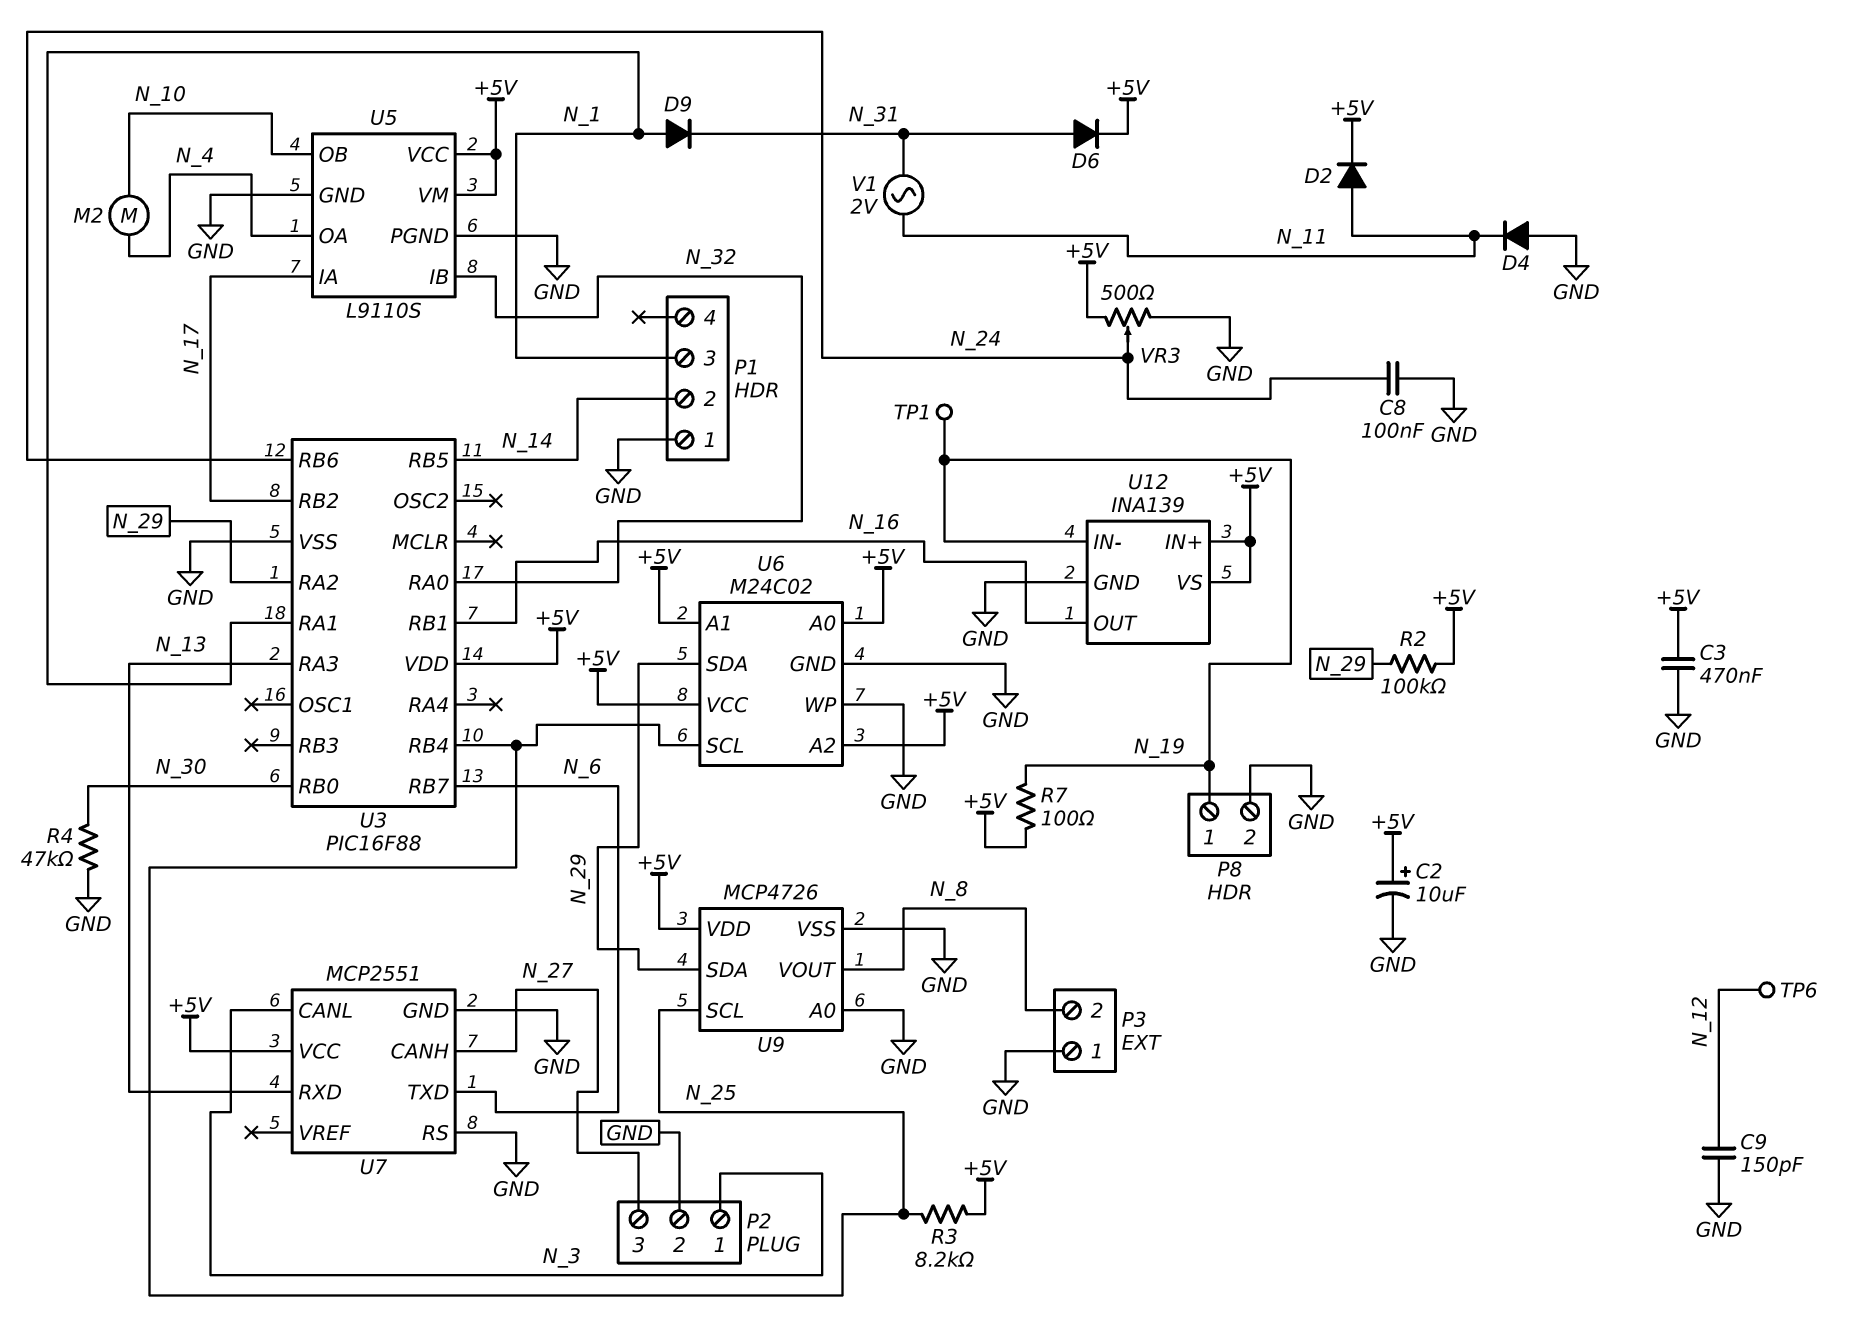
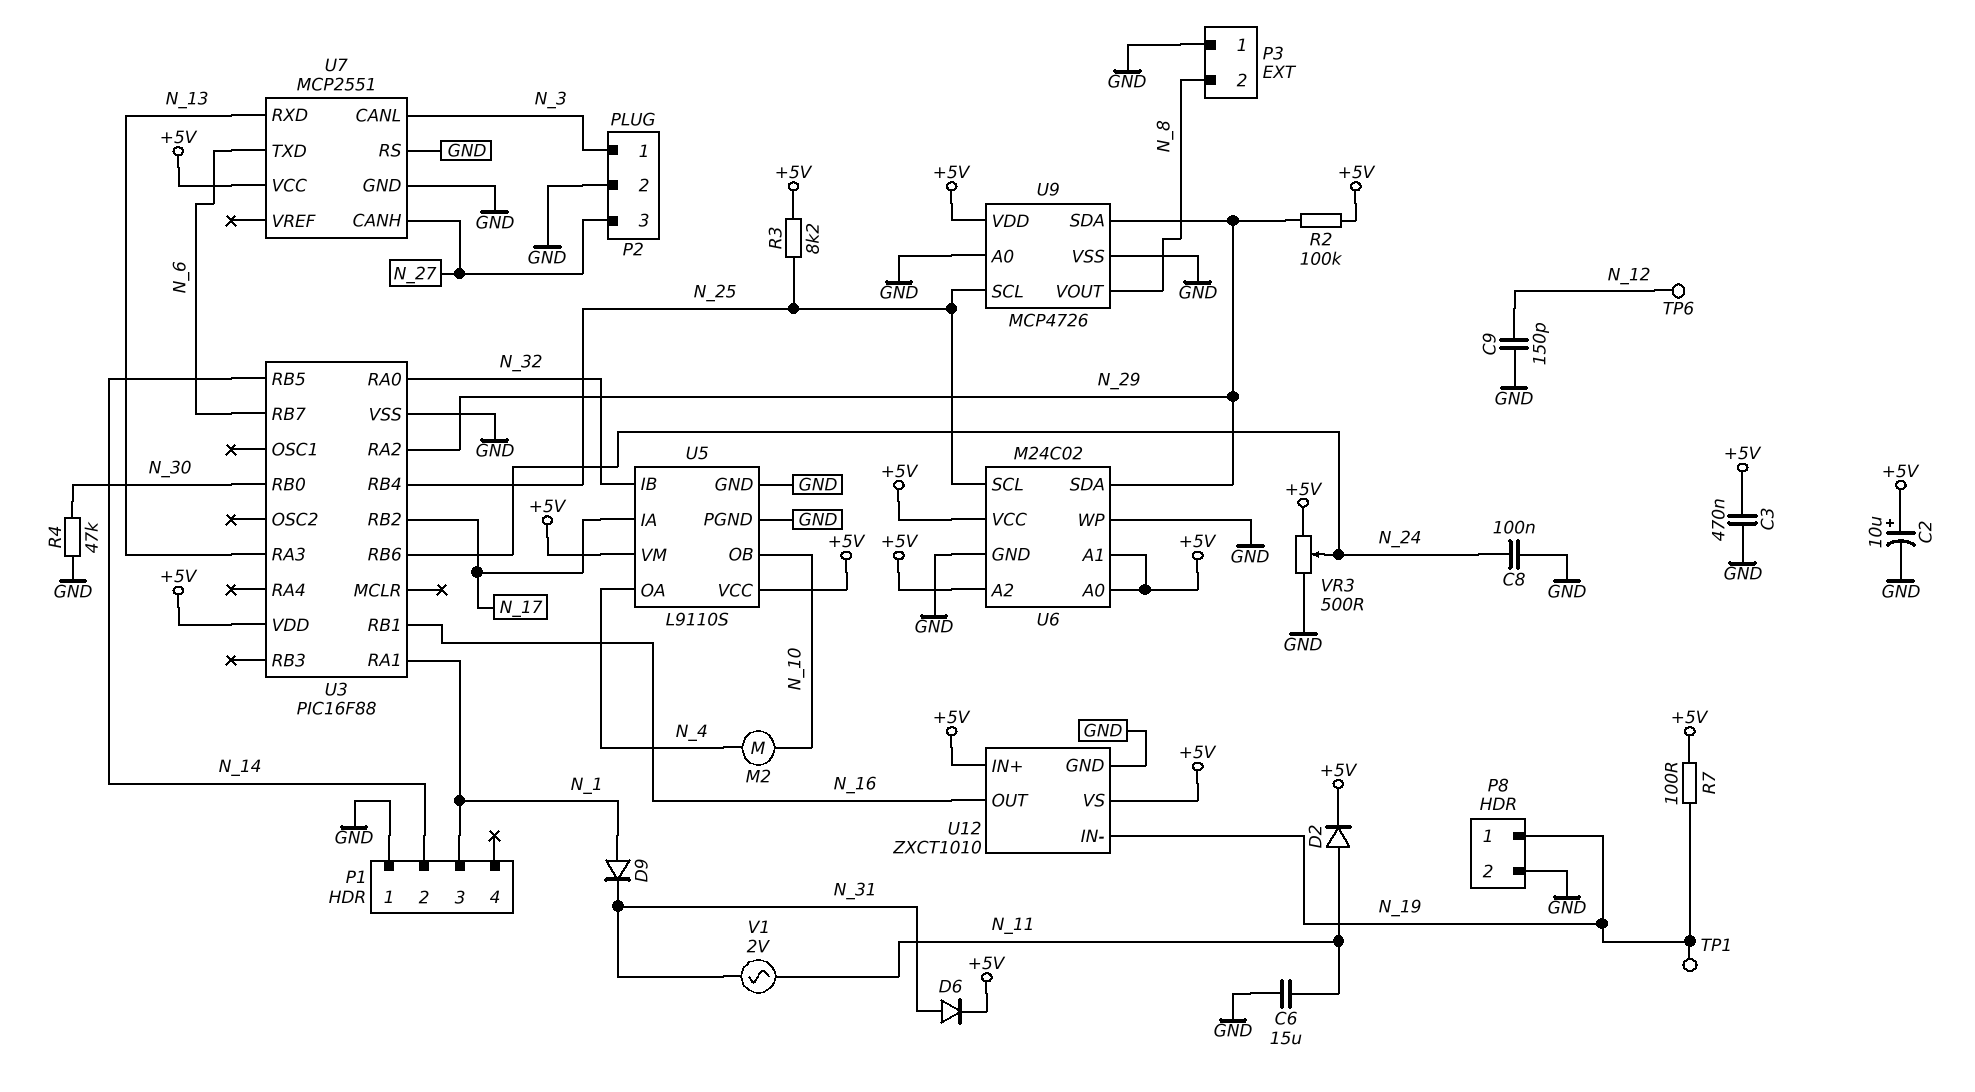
C6: none -> 15uF (GND, N_11)
D4: diode (A GND, K N_11) -> none
U12: INA139 -> ZXCT1010

